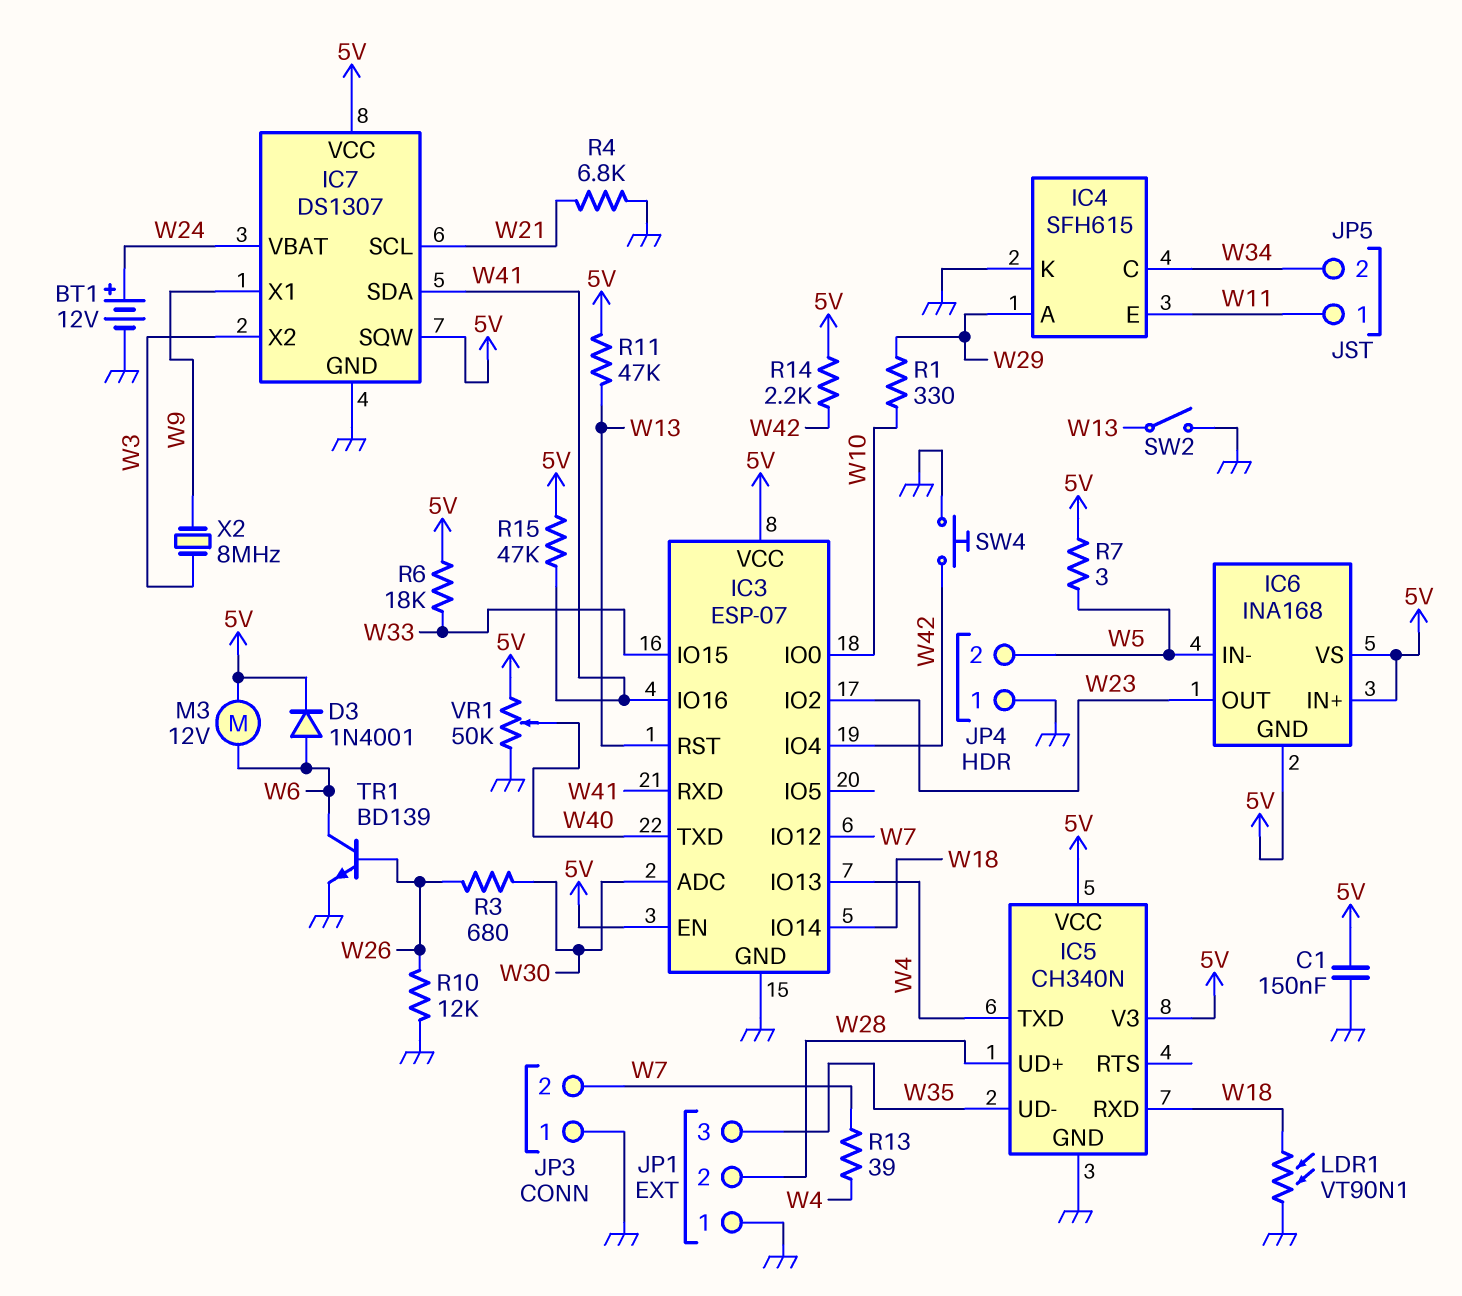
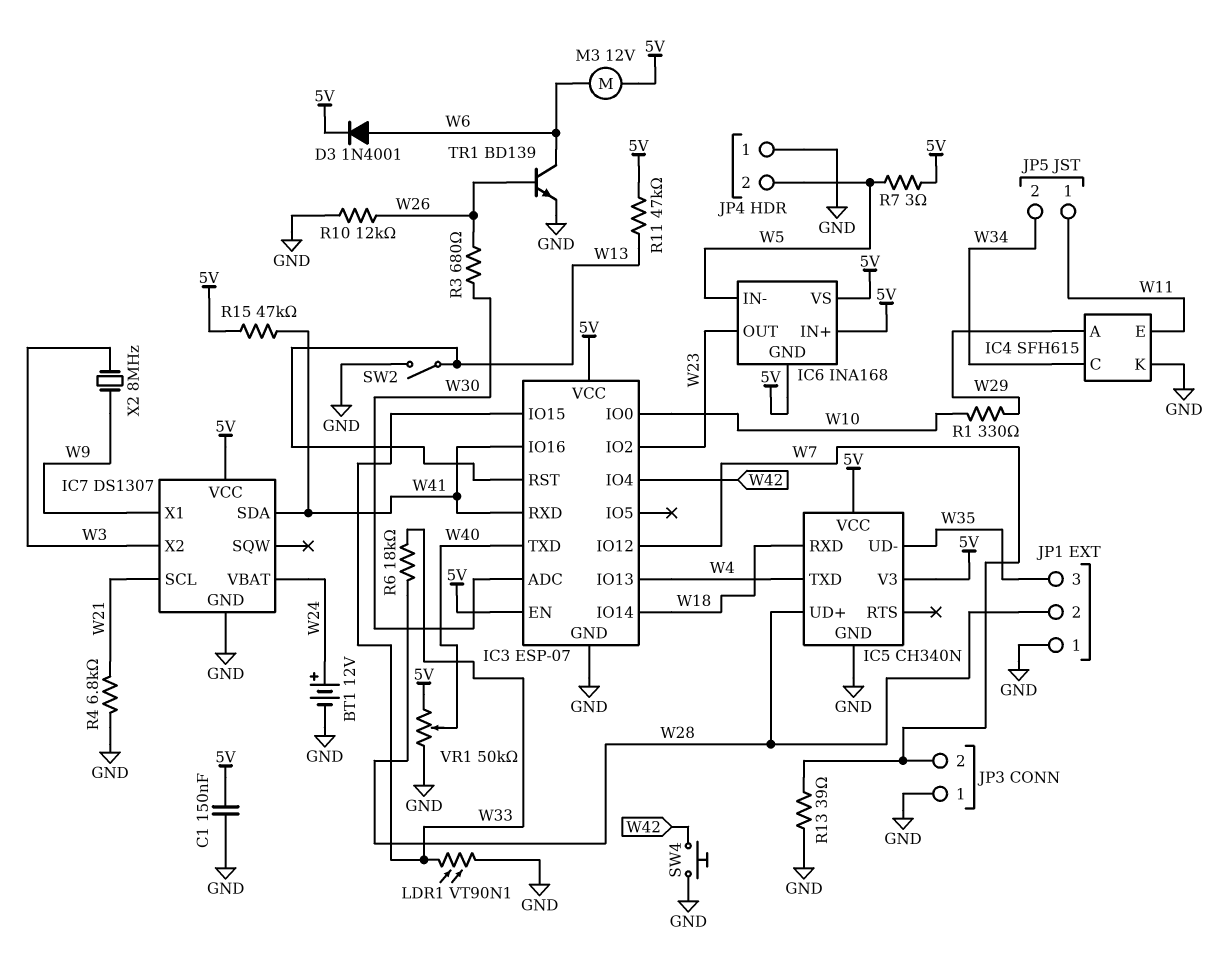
IC7 pin SQW: 5V -> none
LDR1: VT90N1 (GND, W18) -> VT90N1 (GND, W33)
R6: 18k (5V, W33) -> 18k (W28, W33)
R13: 39 (W4, W7) -> 39 (GND, W7)
R14: 2.2k (5V, W42) -> none

